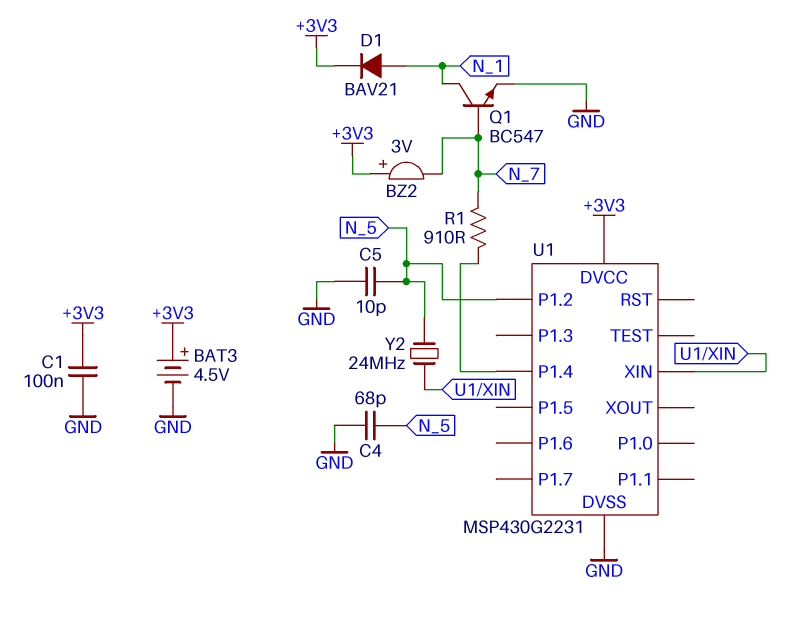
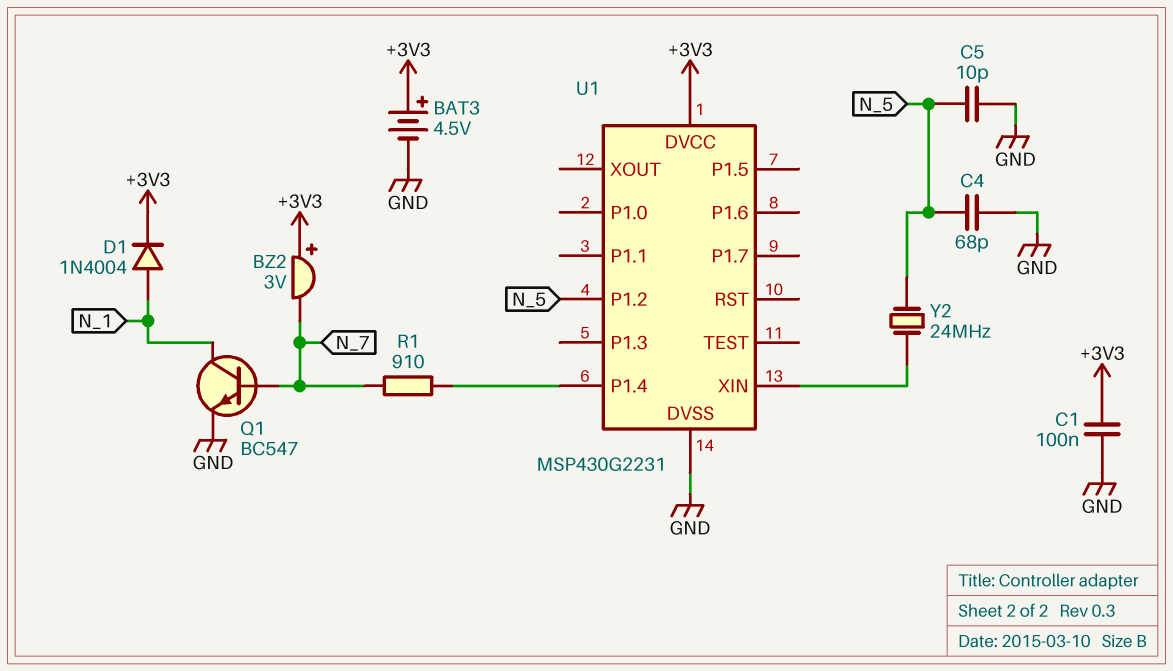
D1: diode BAV21 (A N_1, K +3V3) -> diode 1N4004 (A N_1, K +3V3)

